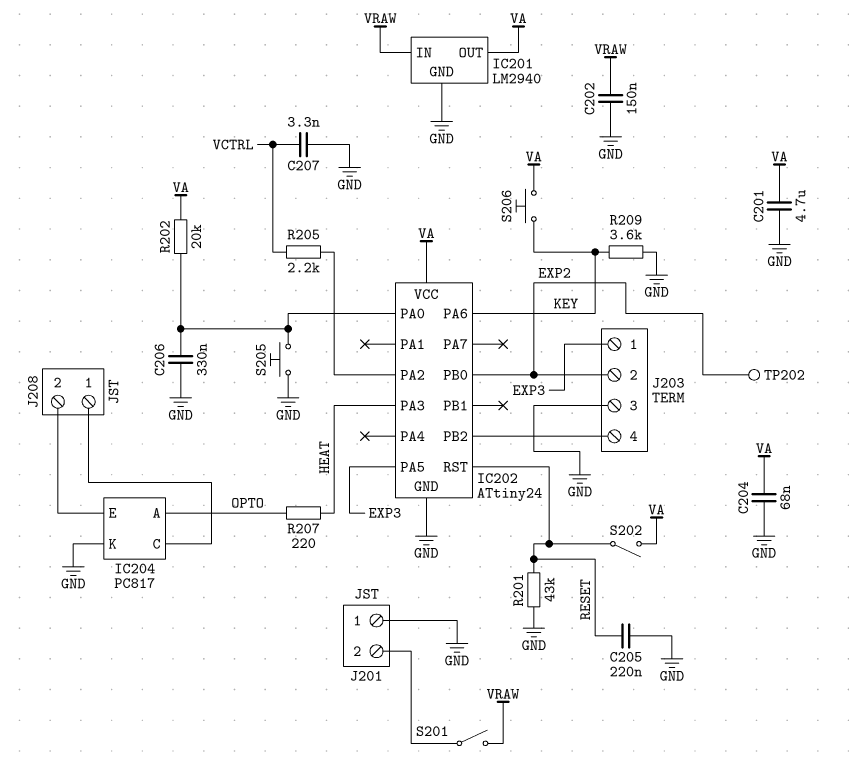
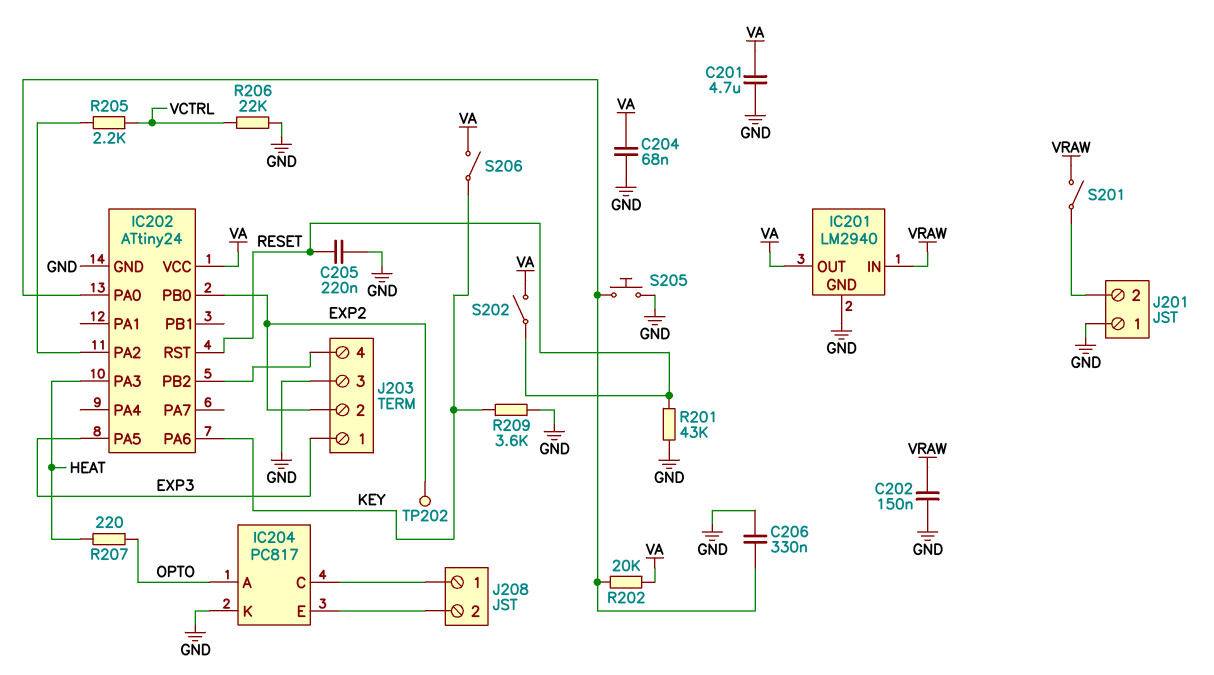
C207: 3.3nF (GND, VCTRL) -> none
R206: none -> 22k (GND, VCTRL)
S206: button (KEY, VA) -> switch (KEY, VA)

